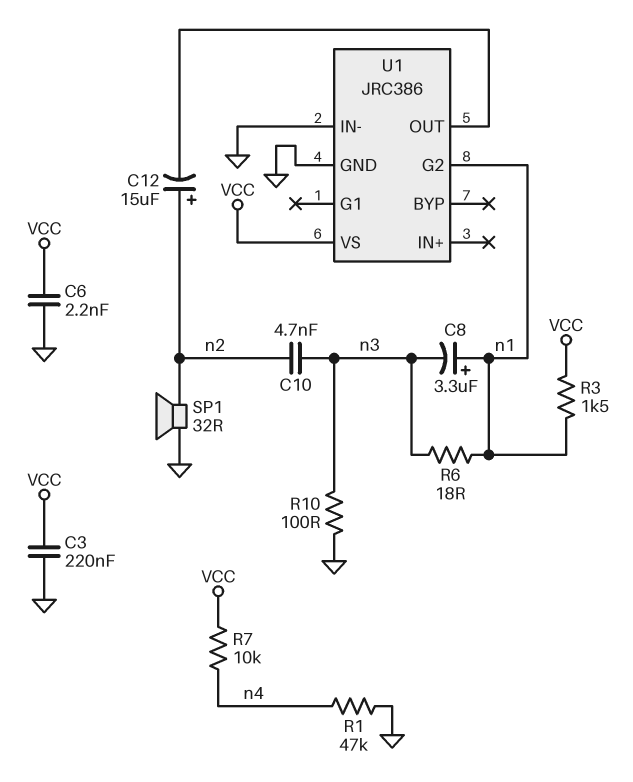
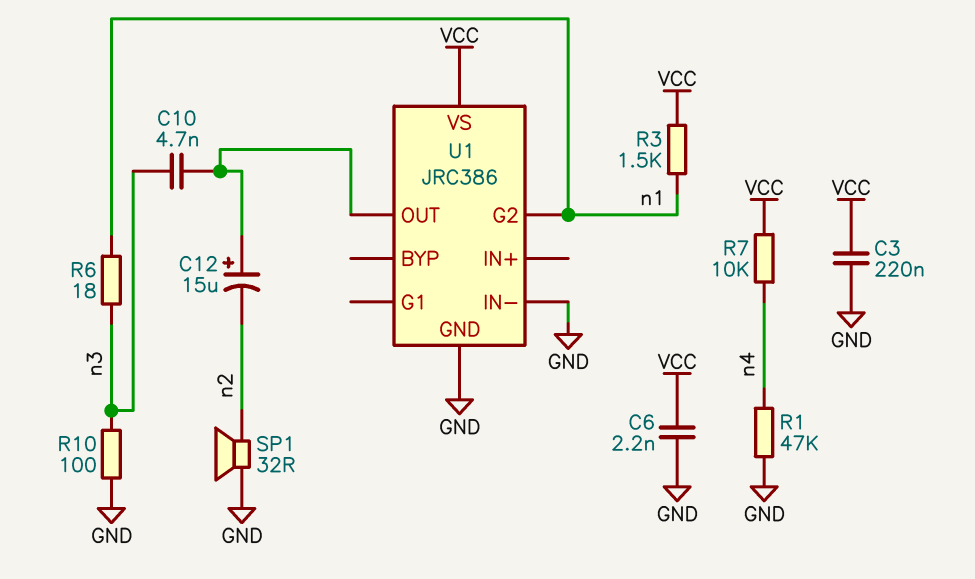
C8: 3.3uF (plus n1, minus n3) -> none
C10: 4.7nF (n2, n3) -> 4.7nF (U1/OUT, n3)
C12: 15uF (plus n2, minus U1/OUT) -> 15uF (plus U1/OUT, minus n2)

